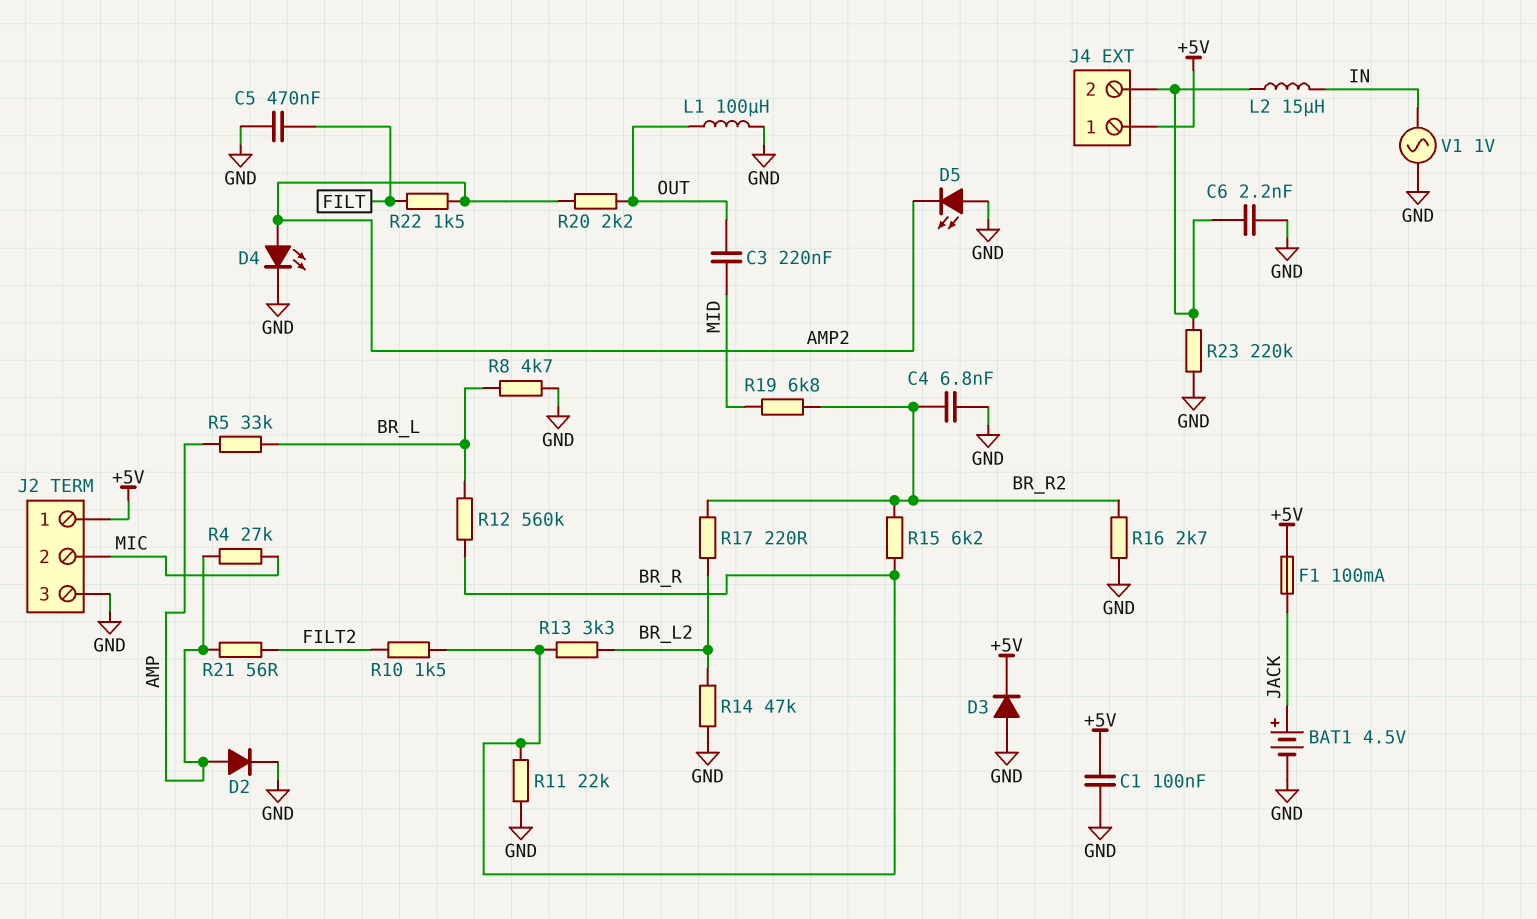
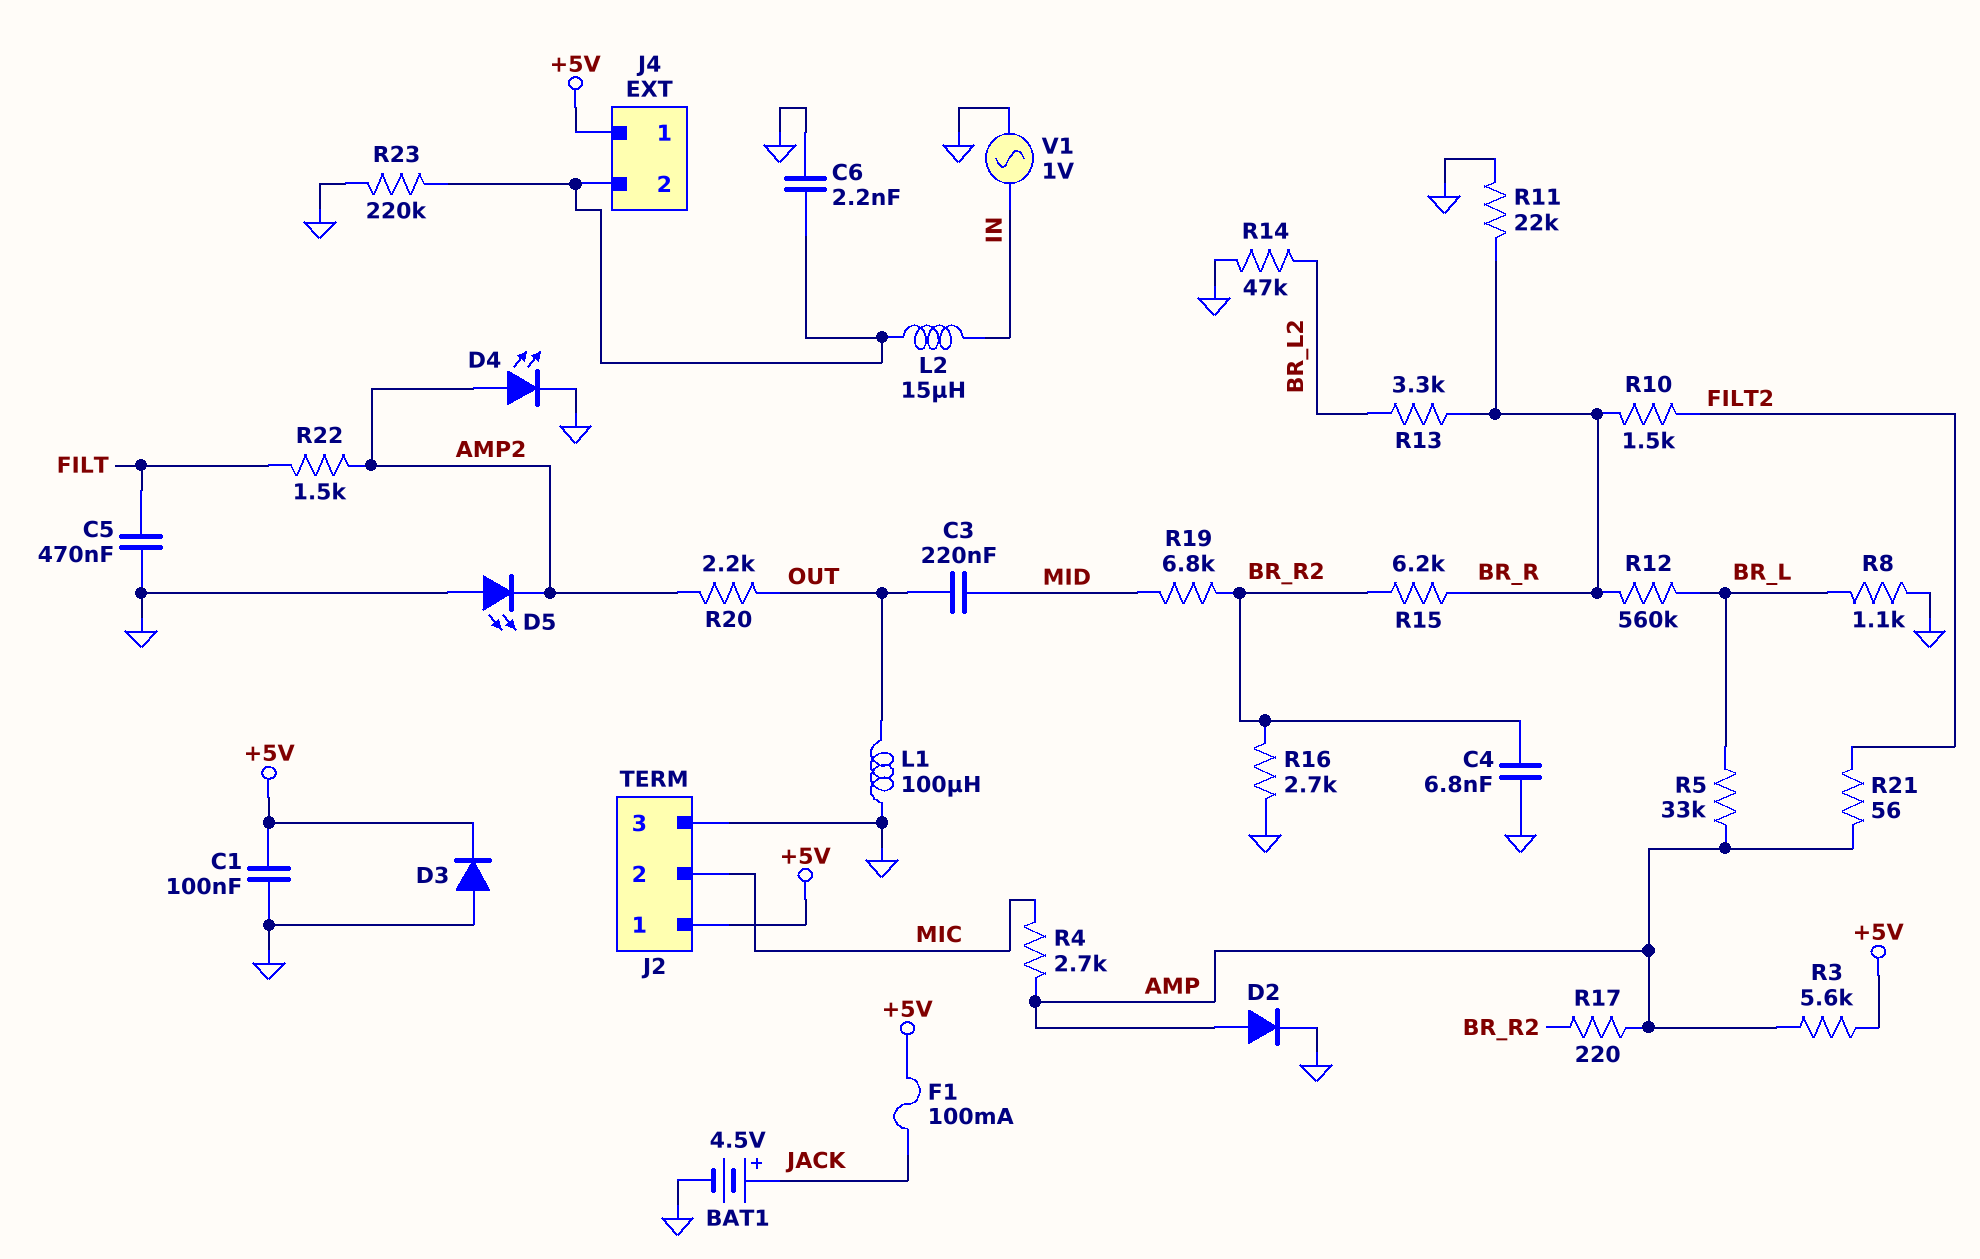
R3: none -> 5.6k (+5V, AMP)
R4: 27k (AMP, MIC) -> 2.7k (AMP, MIC)
R8: 4.7k (BR_L, GND) -> 1.1k (BR_L, GND)
R17: 220 (BR_L2, BR_R2) -> 220 (AMP, BR_R2)

